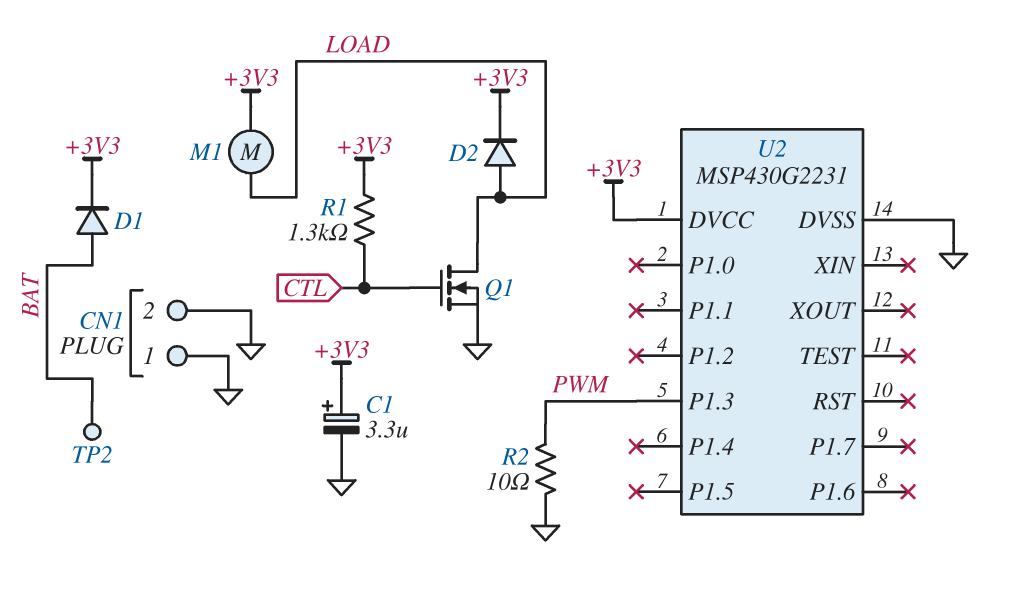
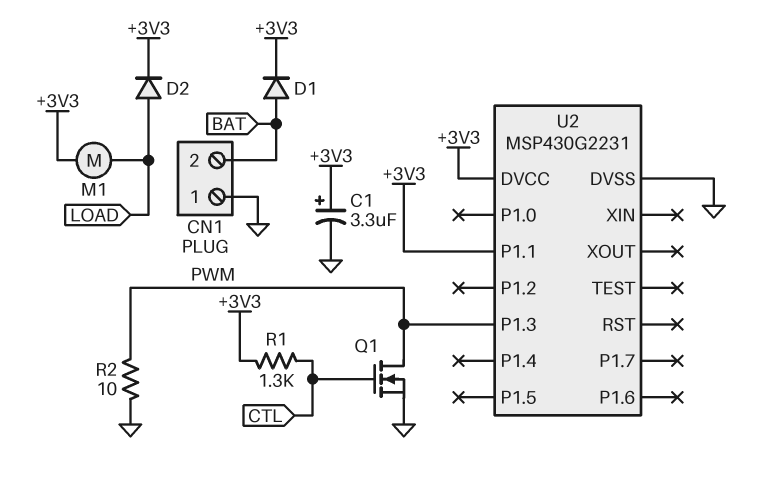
CN1 pin 2: GND -> BAT
Q1: NMOS (G CTL, D LOAD, S GND) -> NMOS (G CTL, D PWM, S GND)
TP2: test point (BAT) -> none
U2 pin P1.1: none -> +3V3

